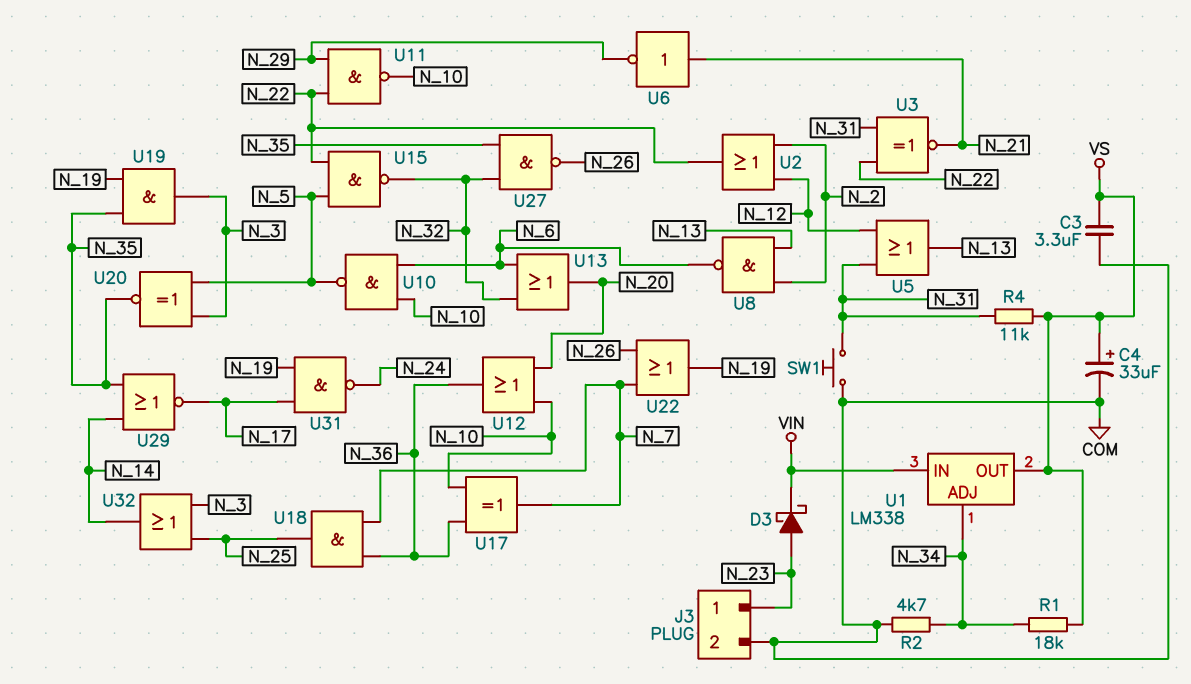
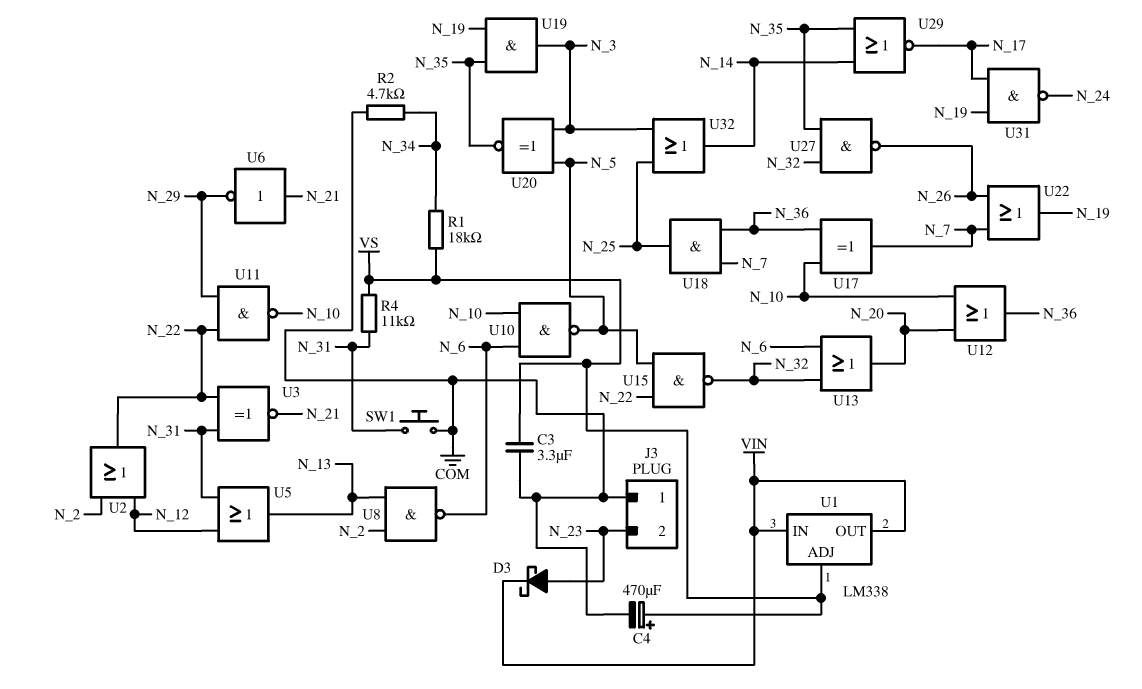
C4: 33uF (plus VS, minus COM) -> 470uF (plus VS, minus COM)
J3 pin 1: N_23 -> COM
J3 pin 2: COM -> N_23
U1 pin ADJ: N_34 -> VS
U1 pin OUT: VS -> VIN

